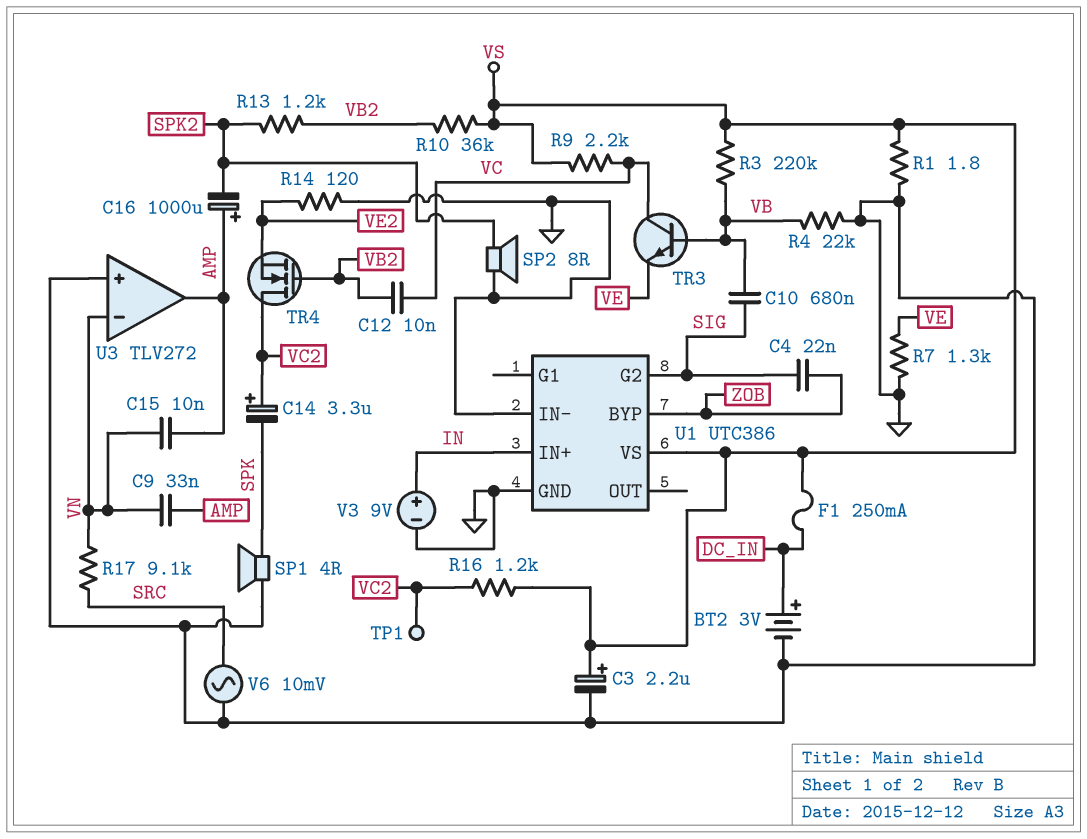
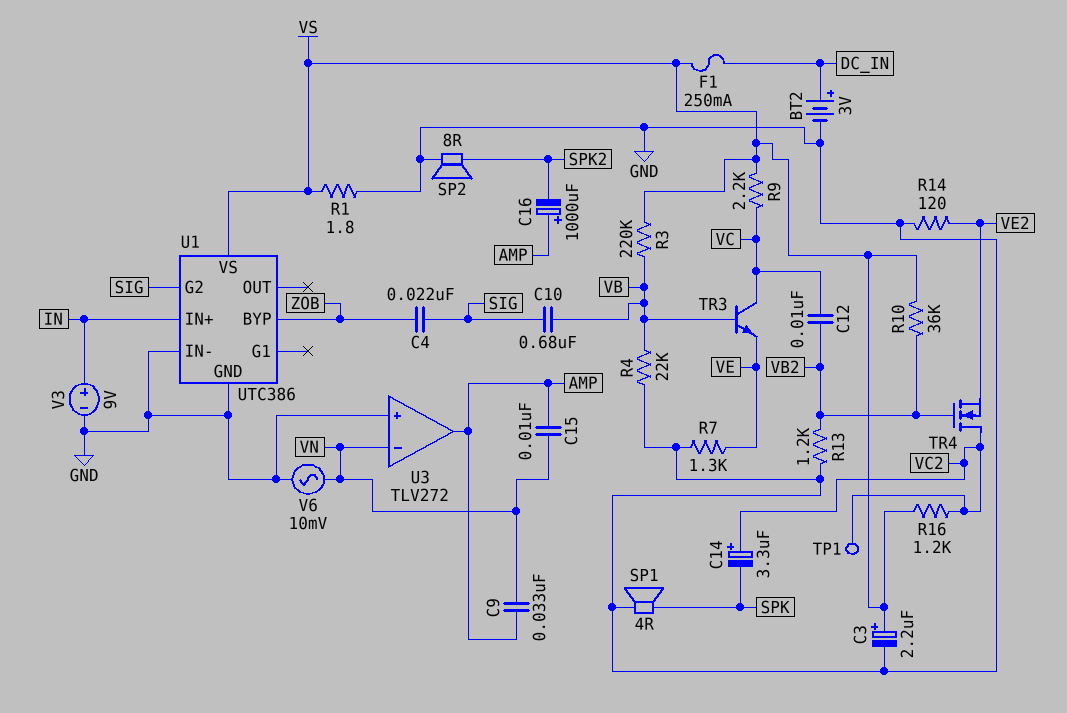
R13: 1.2k (SPK2, VB2) -> 1.2k (GND, VB2)
R17: 9.1k (SRC, VN) -> none
V6: AC 10mV (GND, SRC) -> AC 10mV (GND, VN)

